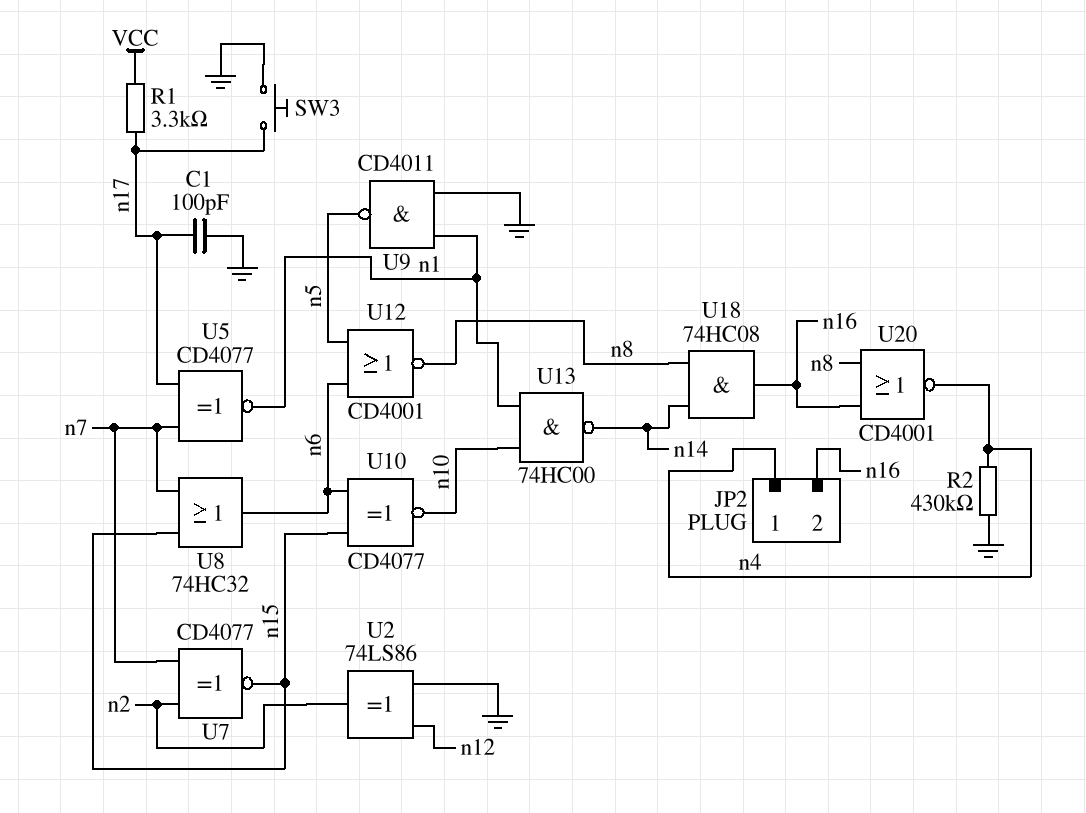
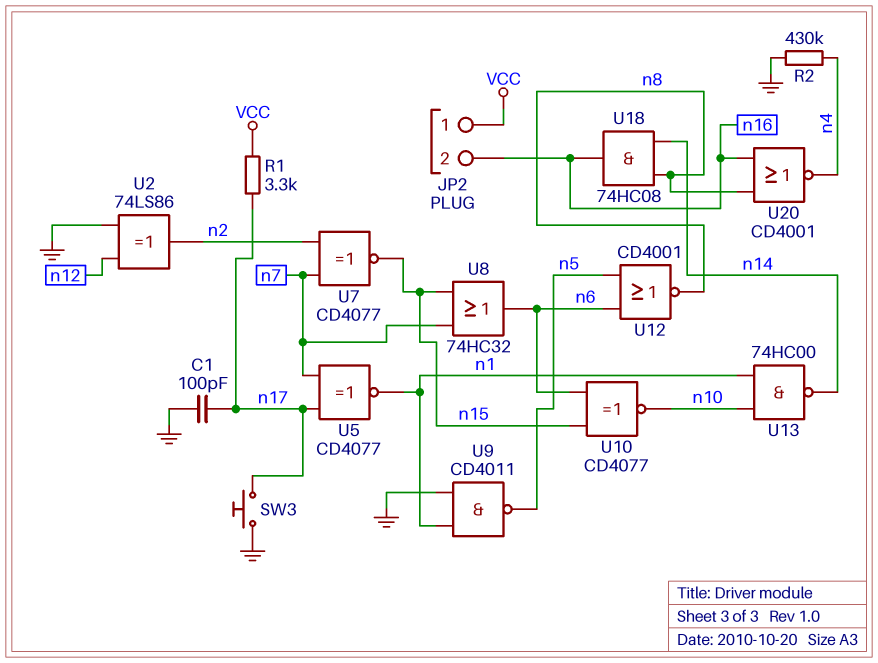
JP2 pin 1: n4 -> VCC

